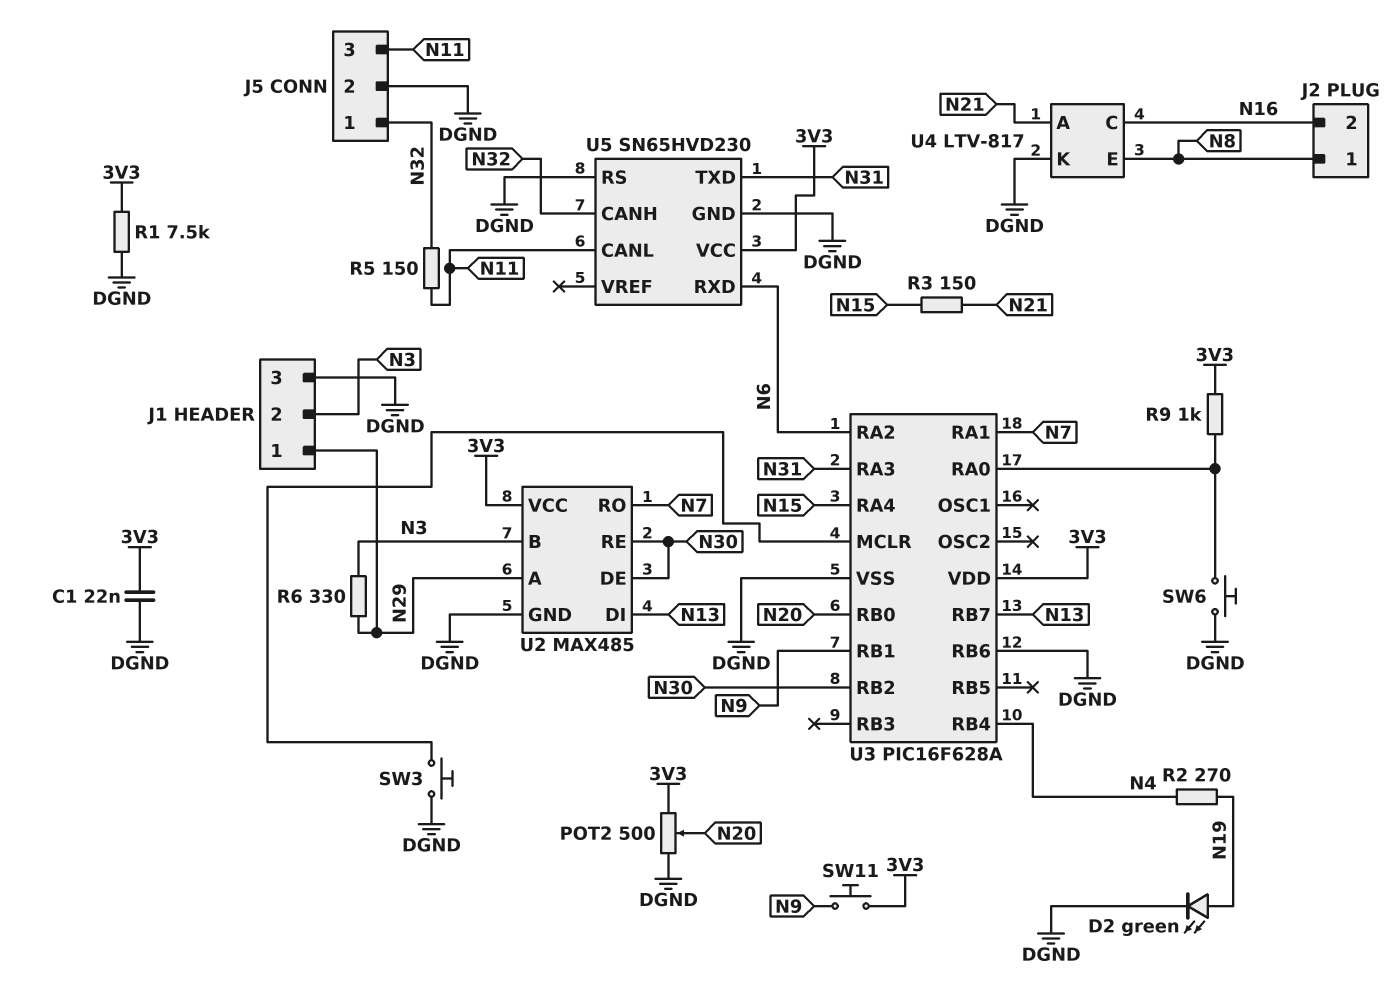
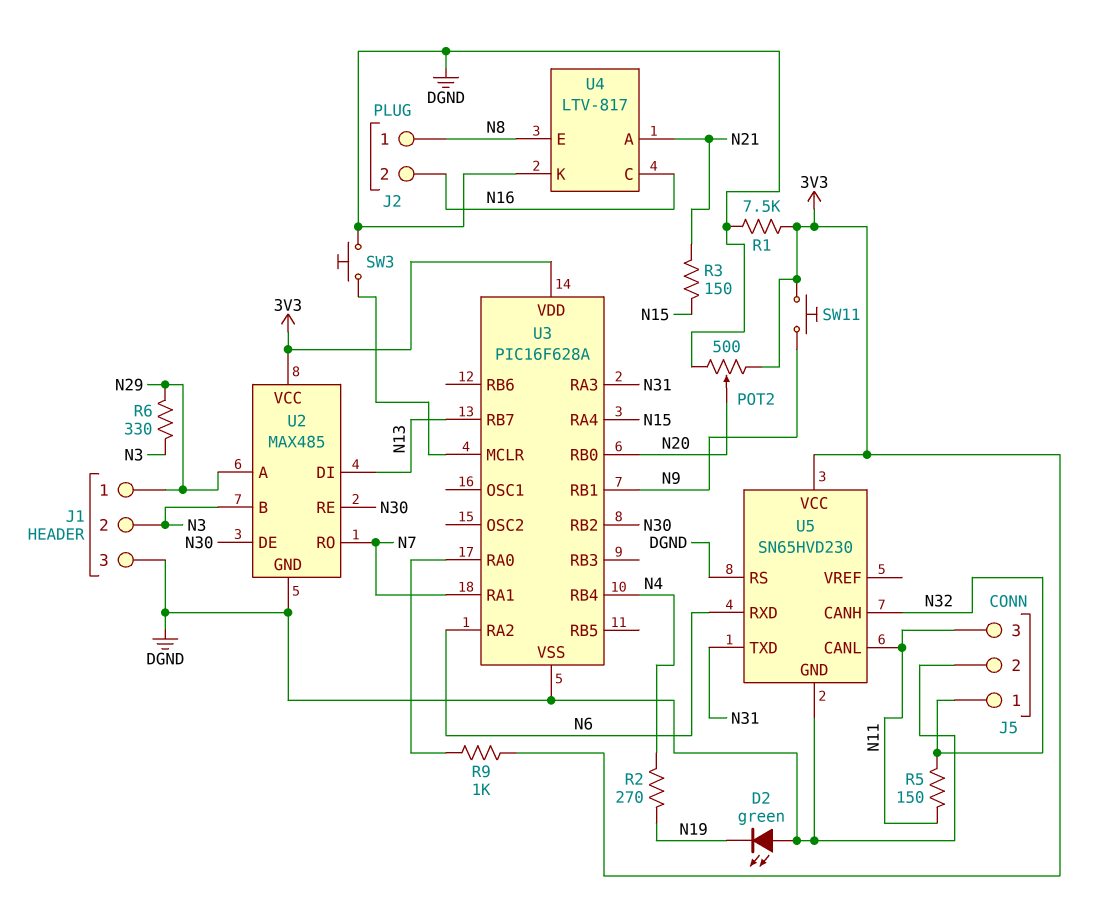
C1: 22nF (3V3, DGND) -> none
D2: LED green (A N19, K DGND) -> LED green (A DGND, K N19)
SW6: button (DGND, U3/RA0) -> none
U3 pin RB6: DGND -> none

